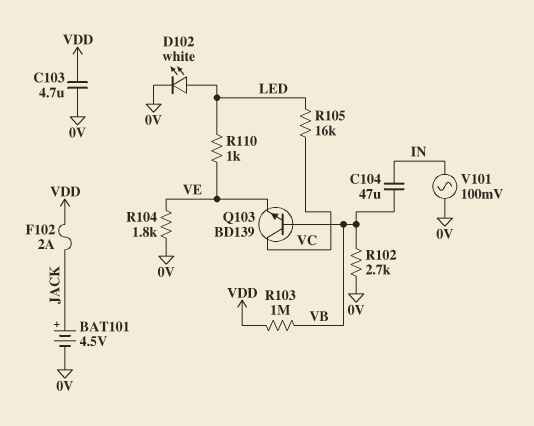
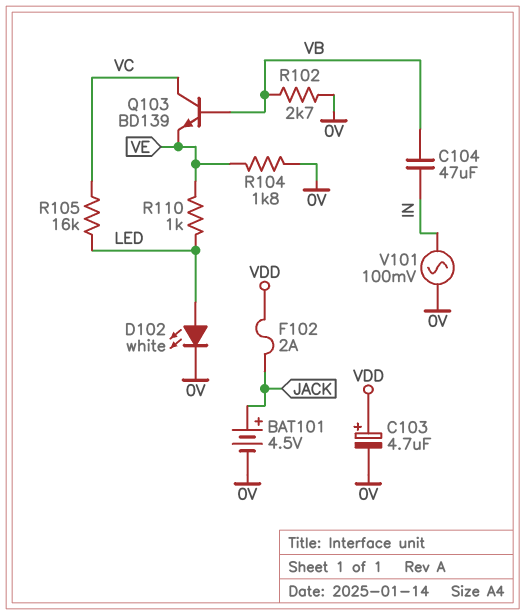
C103: 4.7uF (0V, VDD) -> 4.7uF (plus VDD, minus 0V)
R103: 1M (VB, VDD) -> none

